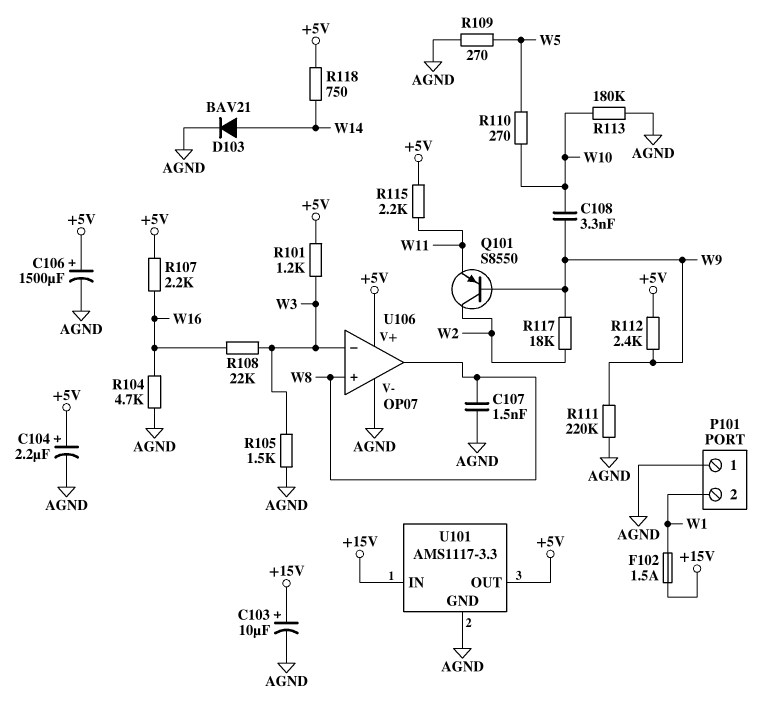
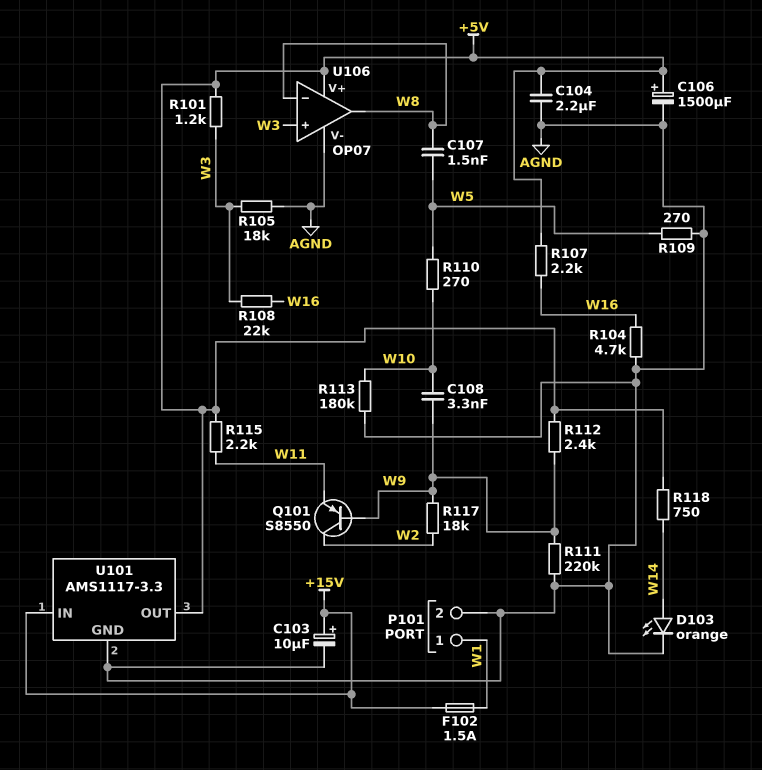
C104: 2.2uF (plus +5V, minus AGND) -> 2.2uF (+5V, AGND)
C107: 1.5nF (AGND, W8) -> 1.5nF (W5, W8)
D103: diode BAV21 (A W14, K AGND) -> LED orange (A W14, K AGND)
P101 pin 1: AGND -> W1
P101 pin 2: W1 -> AGND
R105: 1.5k (AGND, W3) -> 18k (AGND, W3)
U106 pin in+: W8 -> W3
U106 pin in-: W3 -> W8

